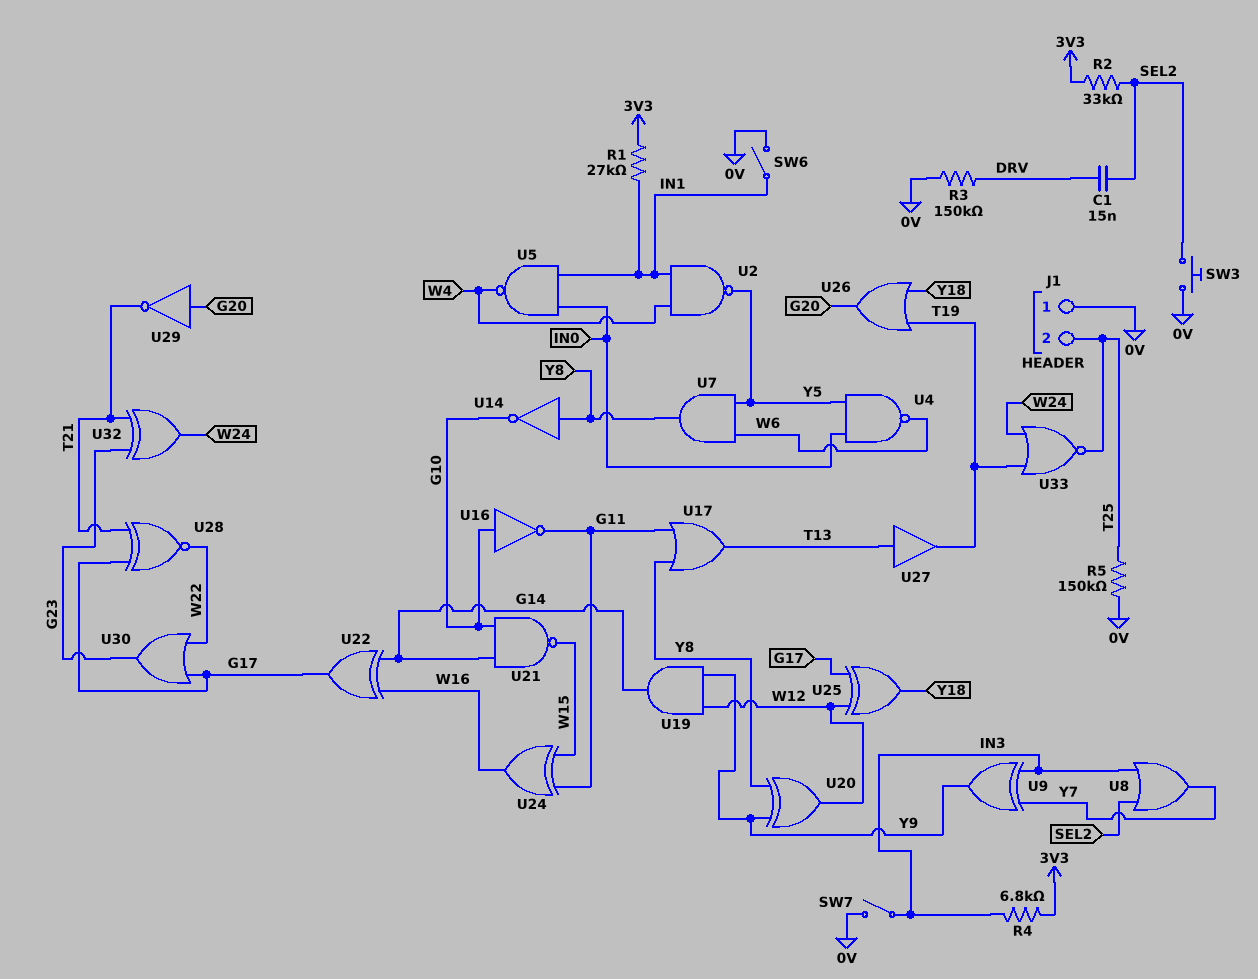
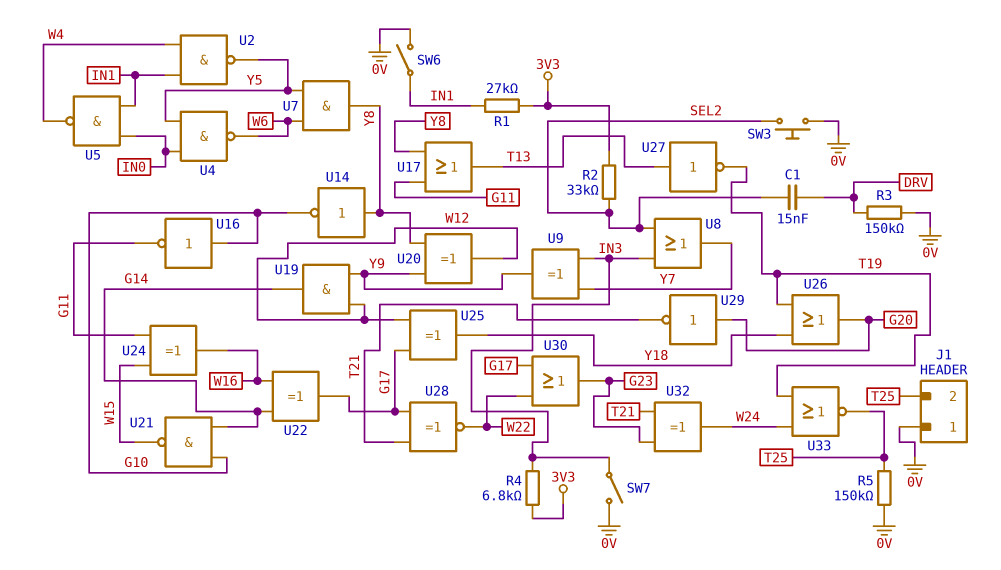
U27: buffer (in T13, out T19) -> NOT (in T13, out T19)

